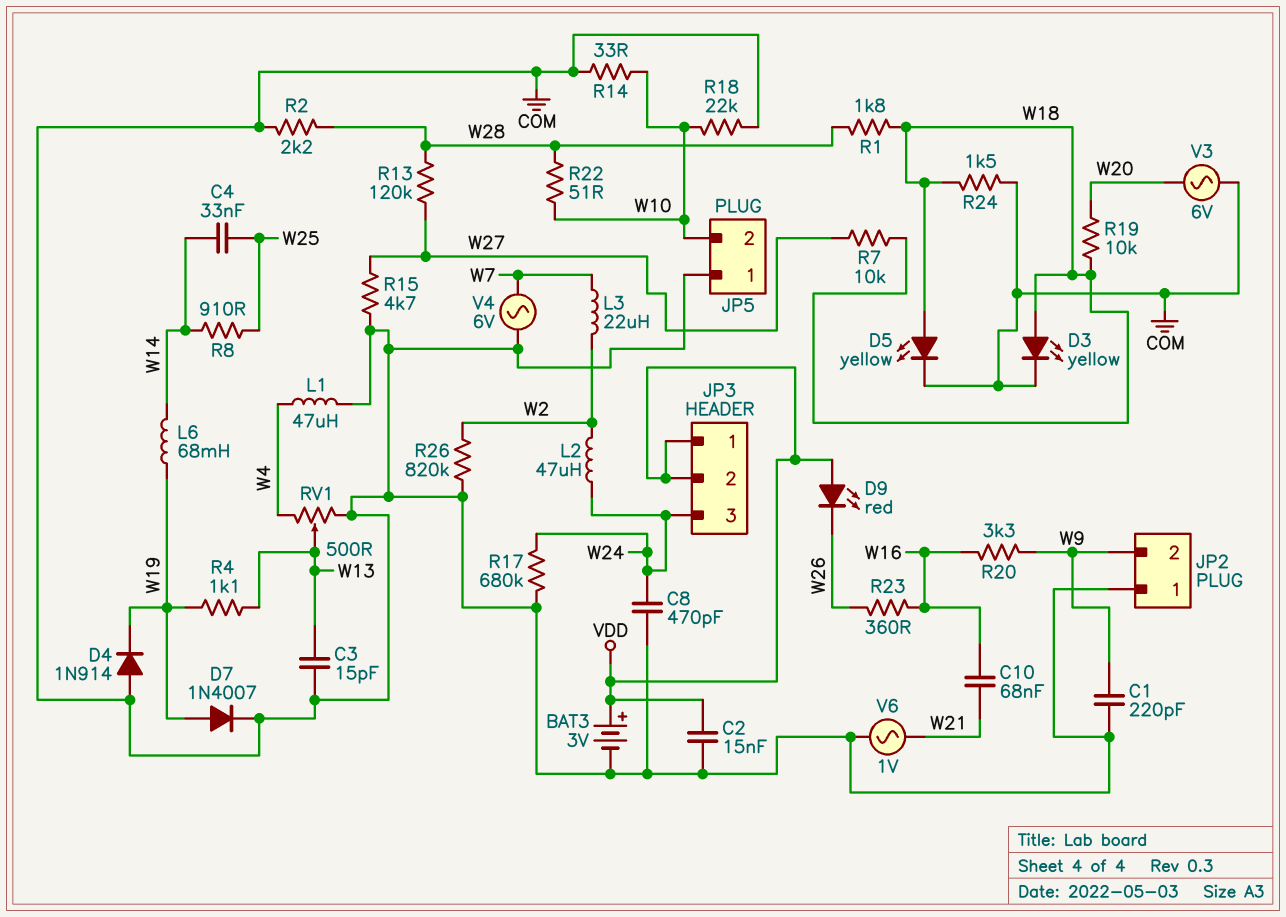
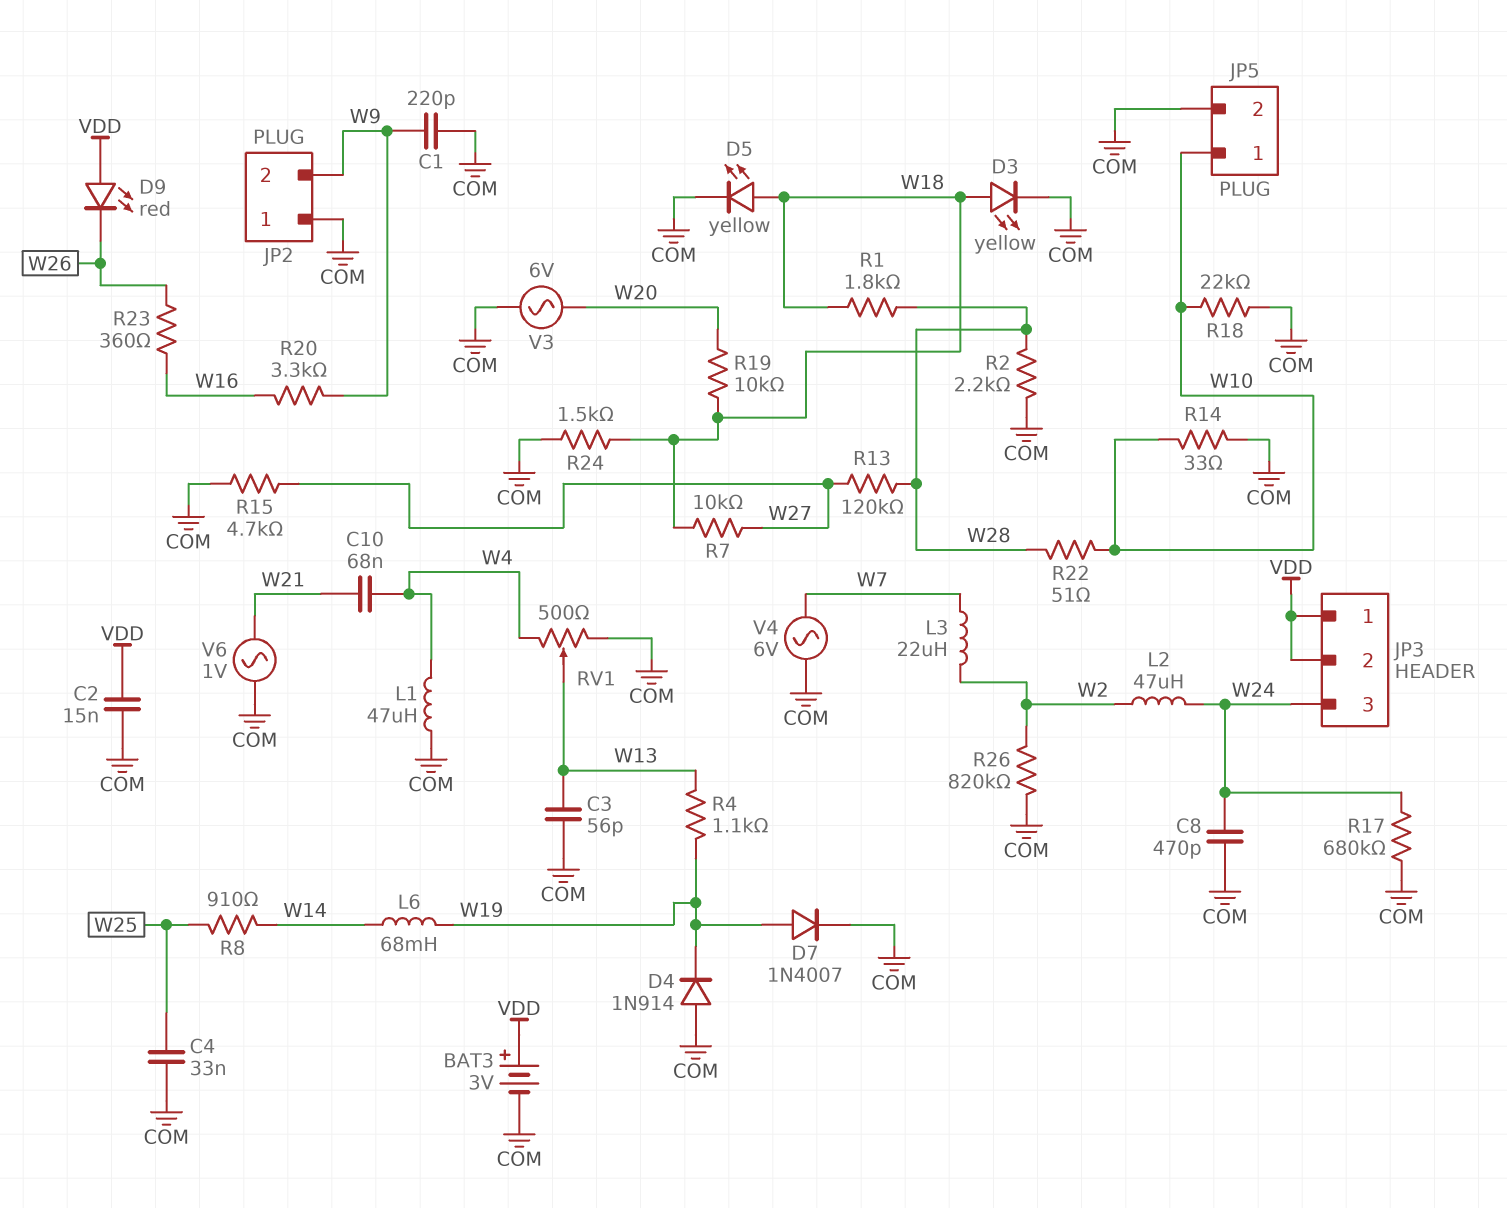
C3: 15pF (COM, W13) -> 56pF (COM, W13)
C4: 33nF (W14, W25) -> 33nF (COM, W25)
C10: 68nF (W16, W21) -> 68nF (W4, W21)
JP5 pin 1: COM -> W10
JP5 pin 2: W10 -> COM

